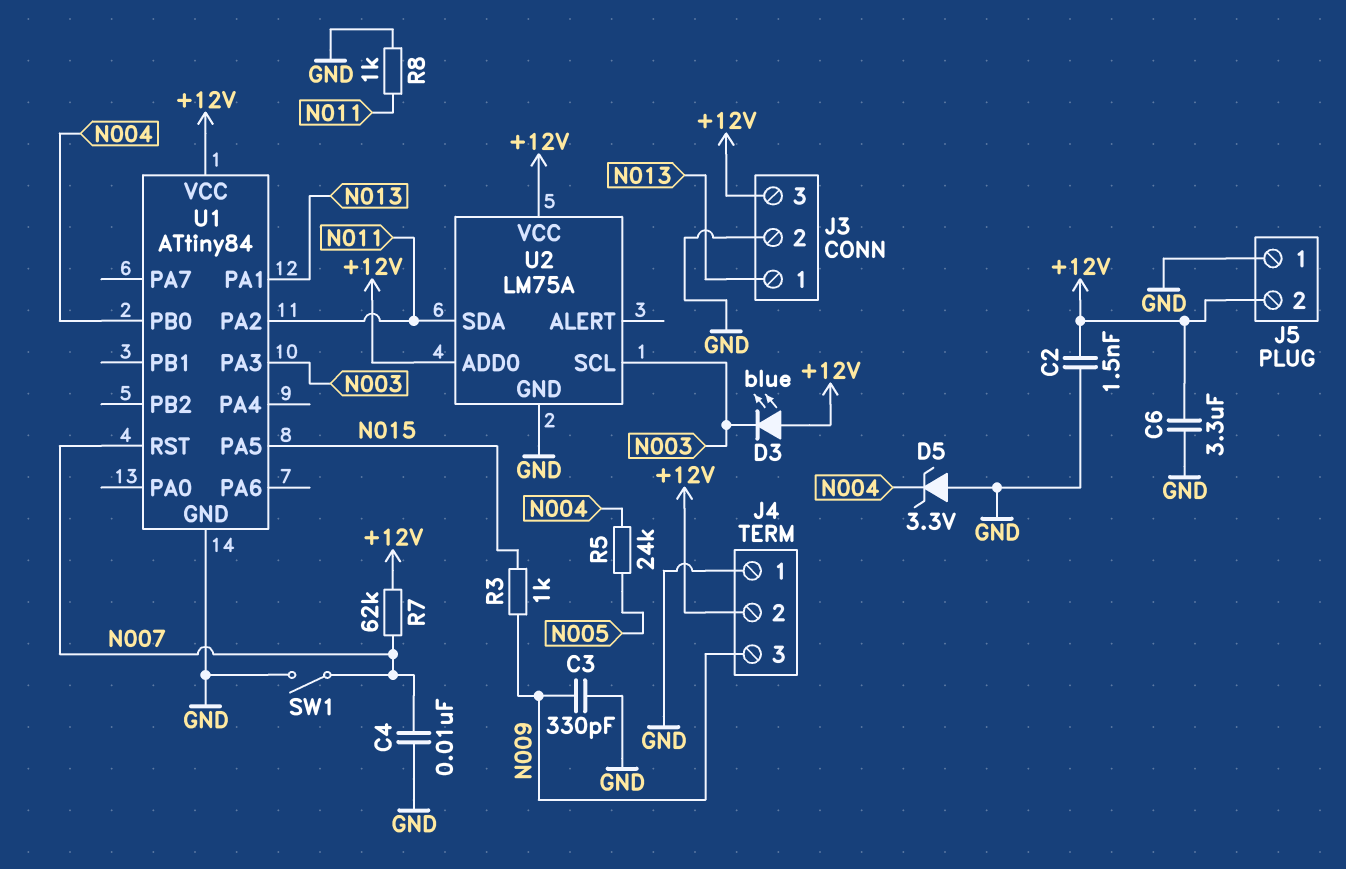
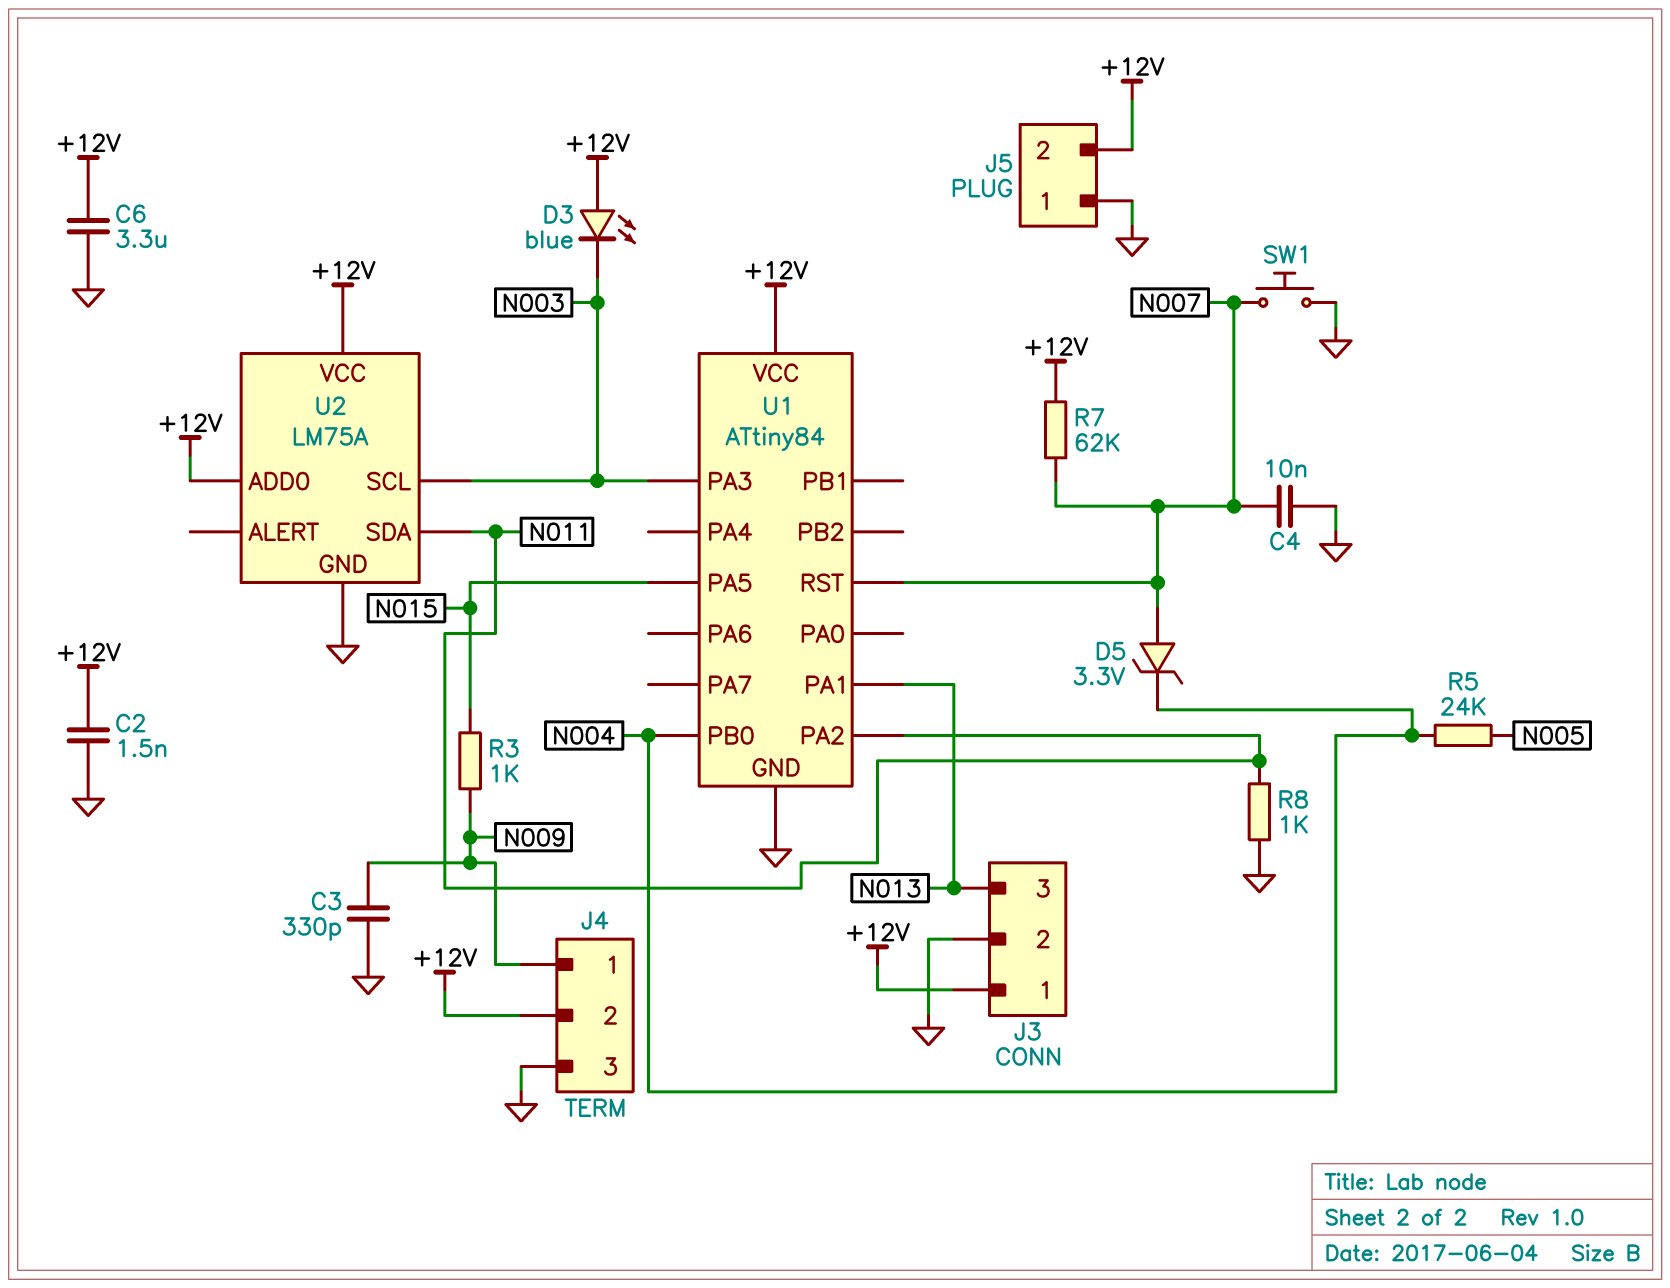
D5: zener 3.3V (A GND, K N004) -> zener 3.3V (A N007, K N004)
J3 pin 1: N013 -> +12V
J3 pin 3: +12V -> N013
J4 pin 1: GND -> N009
J4 pin 3: N009 -> GND
SW1: switch (GND, N007) -> button (GND, N007)

